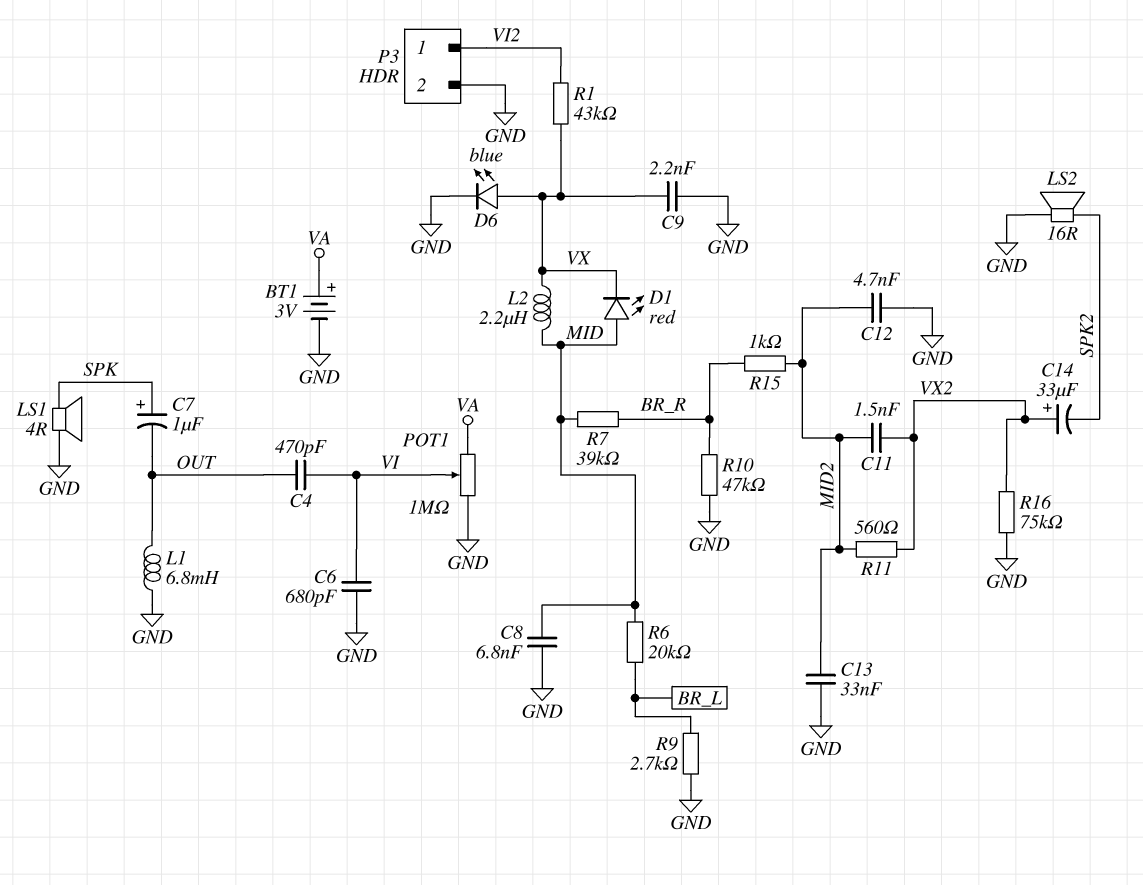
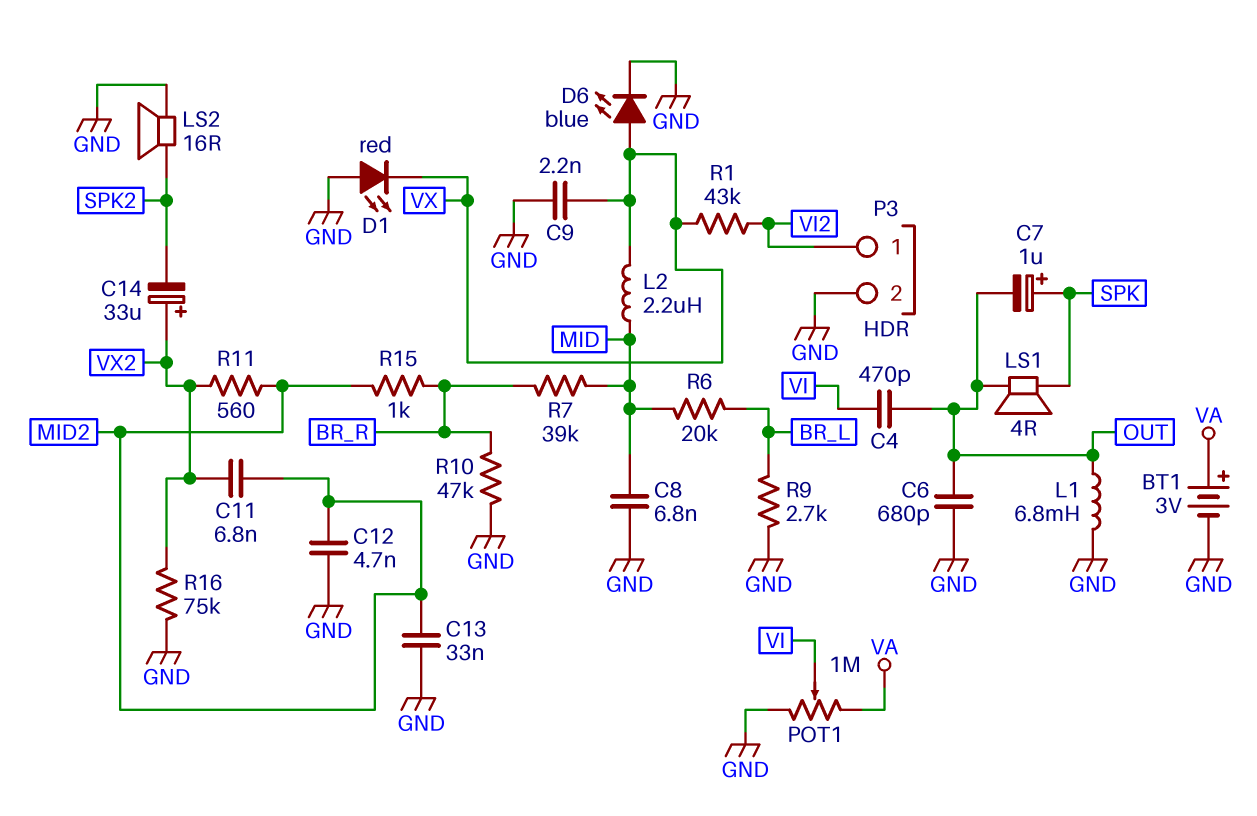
C6: 680pF (GND, VI) -> 680pF (GND, OUT)
C11: 1.5nF (MID2, VX2) -> 6.8nF (MID2, VX2)
D1: LED red (A MID, K VX) -> LED red (A GND, K VX)
LS1: speaker 4R (GND, SPK) -> speaker 4R (OUT, SPK)

